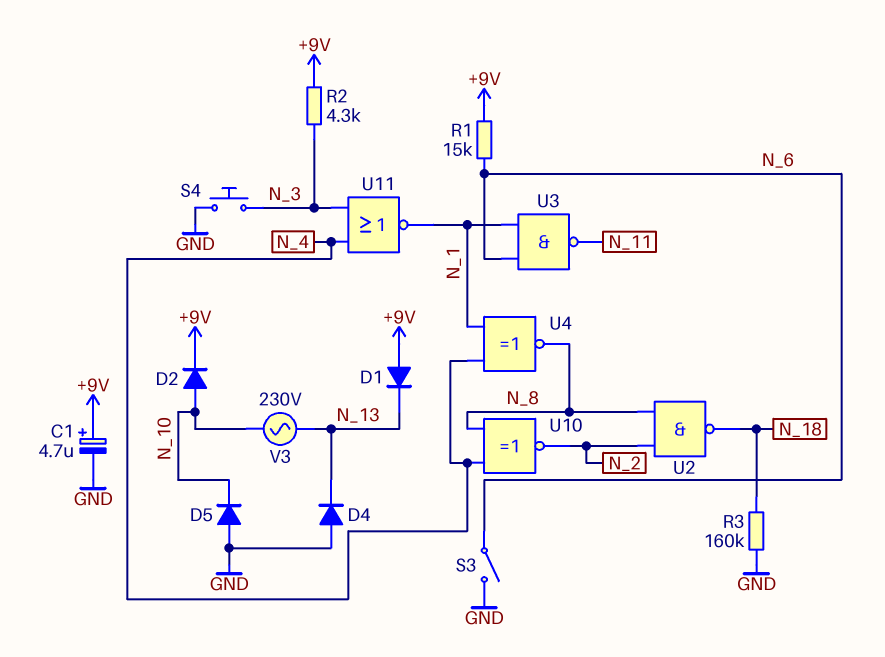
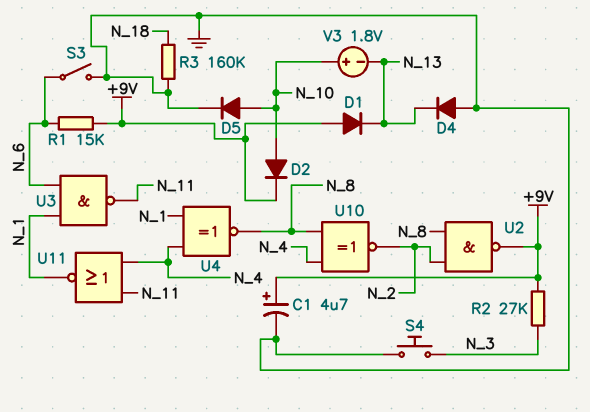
D5: diode (A GND, K N_10) -> diode (A N_10, K GND)
R2: 4.3k (+9V, N_3) -> 27k (+9V, N_3)
U2: NAND (in N_2, in N_8, out N_18) -> NAND (in N_2, in N_8, out +9V)
U11: NOR (in N_3, in N_4, out N_1) -> NOR (in N_4, in N_11, out N_1)
V3: AC 230V (N_10, N_13) -> 1.8V (plus N_10, minus N_13)

